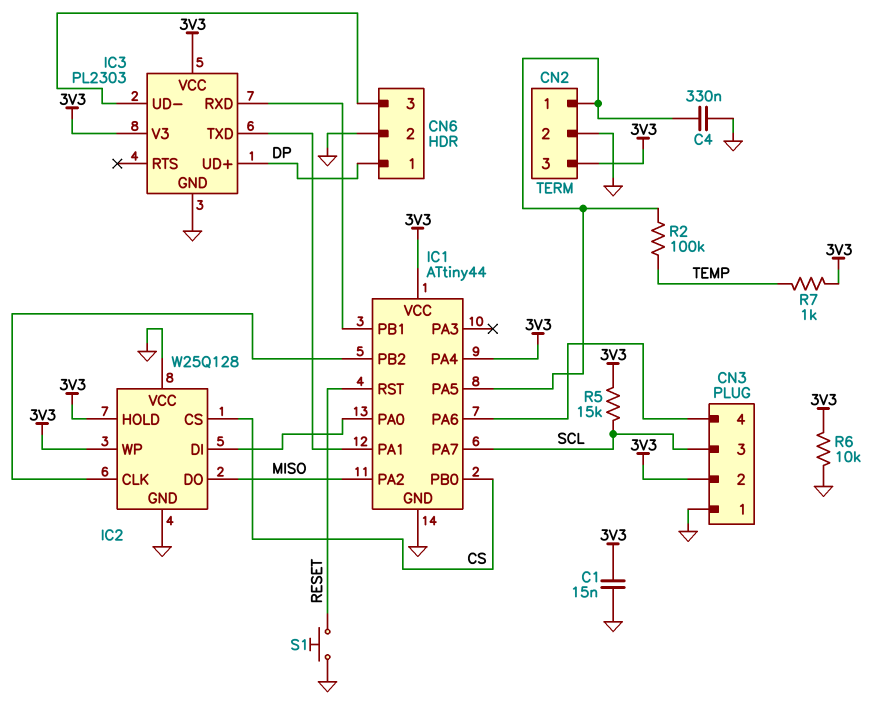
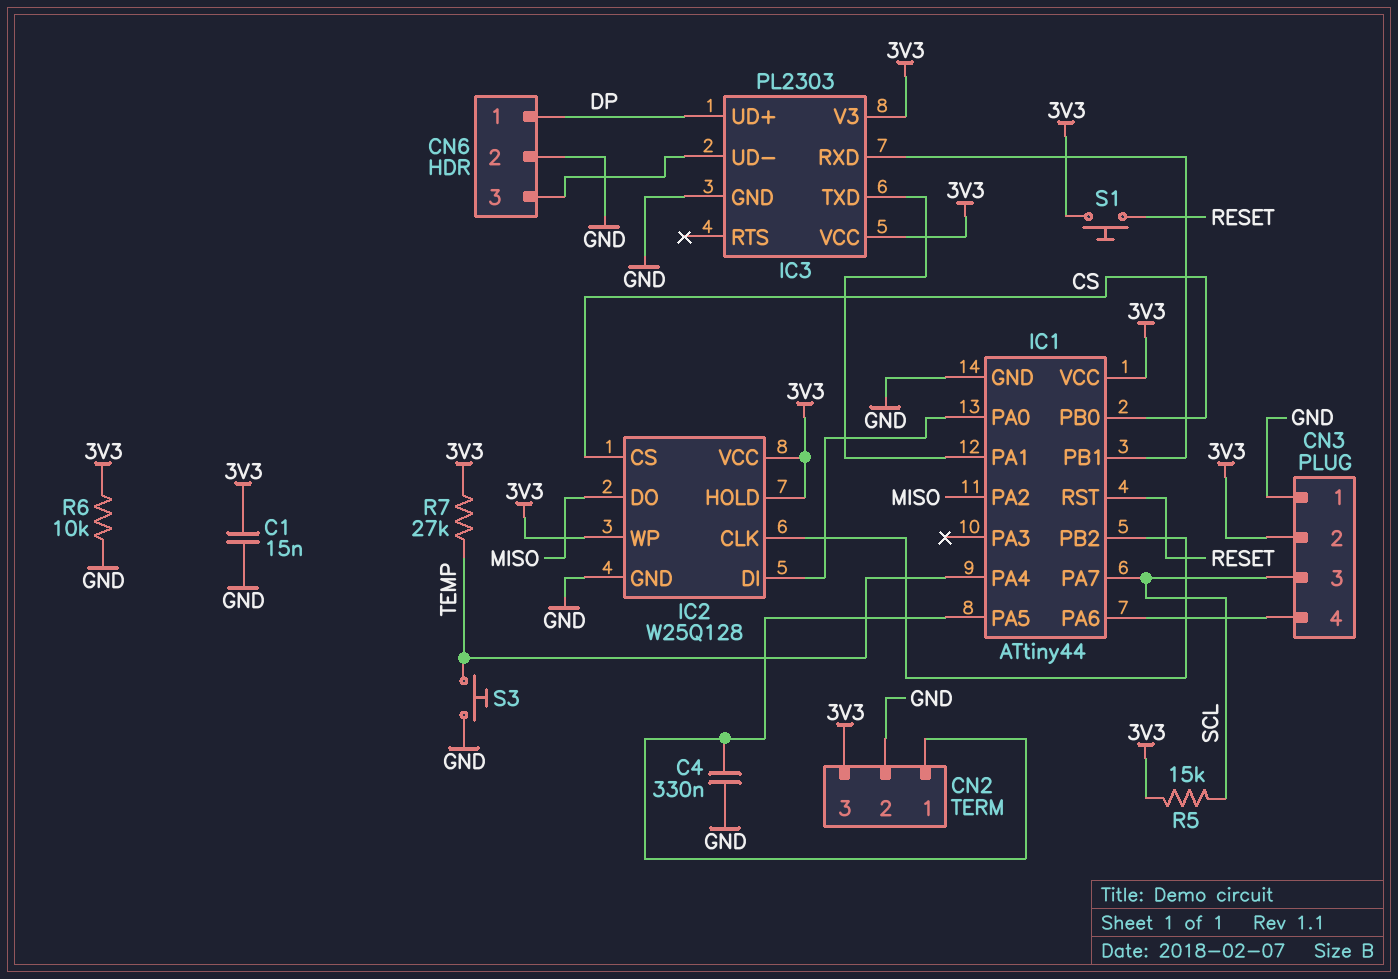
IC1 pin PA4: 3V3 -> TEMP
IC2 pin VCC: GND -> 3V3
R2: 100k (CN2/1, TEMP) -> none
R7: 1k (3V3, TEMP) -> 27k (3V3, TEMP)
S1: button (GND, RESET) -> button (3V3, RESET)
S3: none -> button (GND, TEMP)

